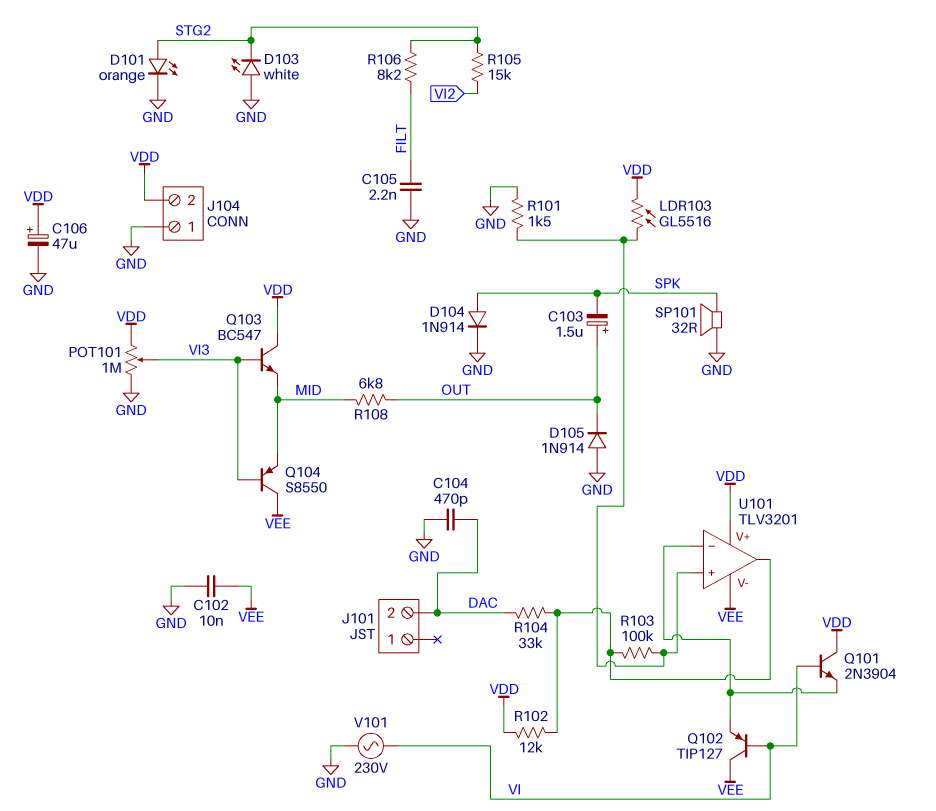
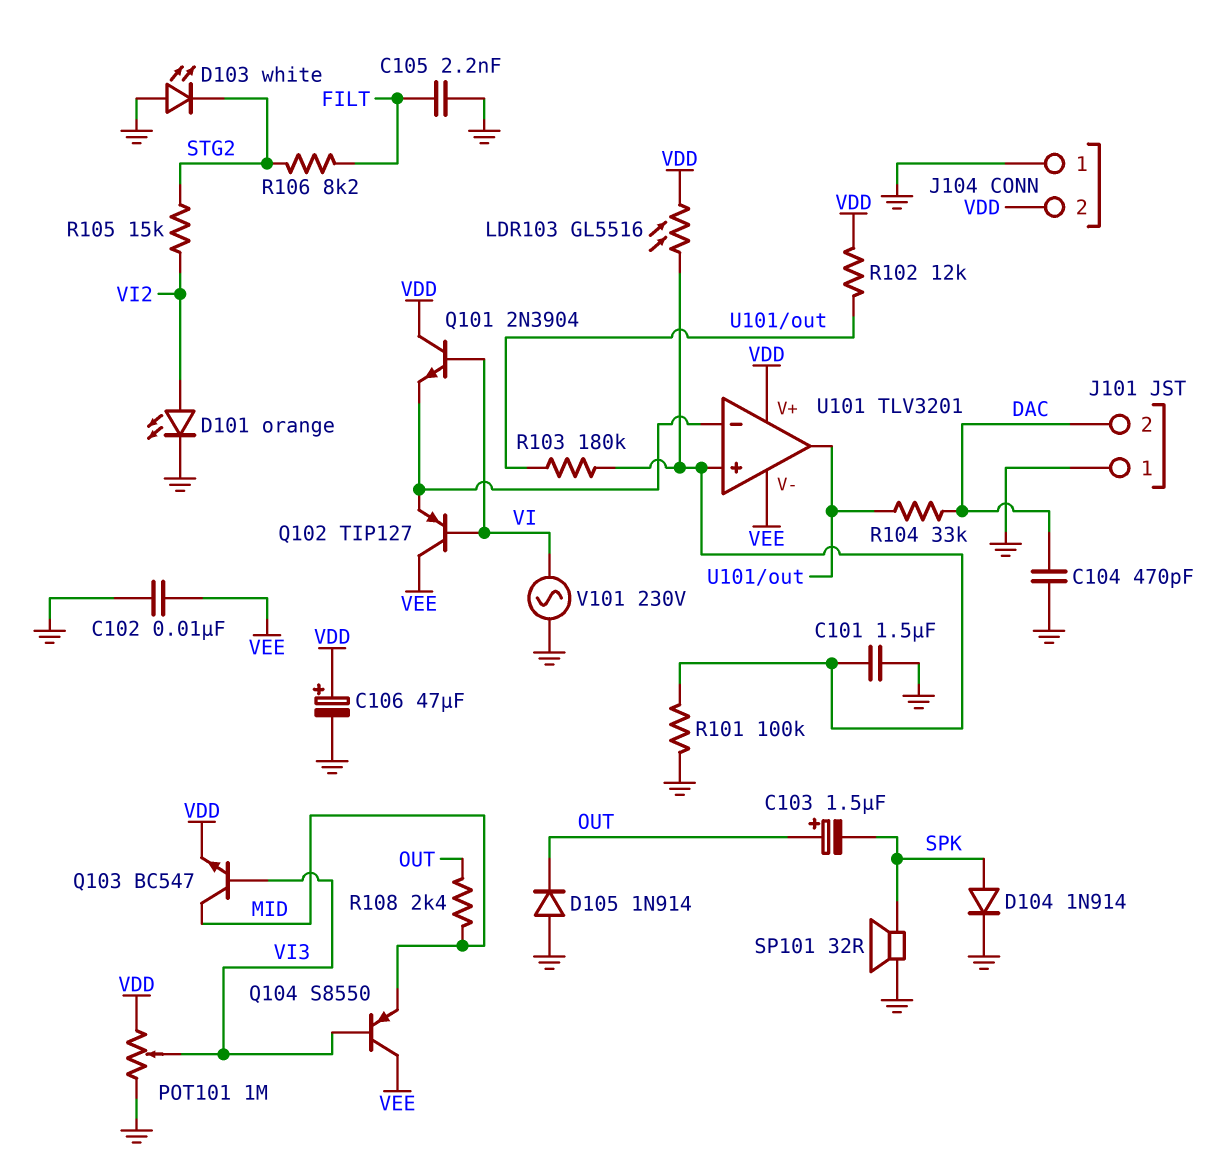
C101: none -> 1.5uF (GND, U101/in+)
D101: LED orange (A STG2, K GND) -> LED orange (A VI2, K GND)
J101 pin 1: none -> GND
Q103: NPN BC547 (B VI3, C VDD, E MID) -> NPN BC547 (B VI3, C MID, E VDD)
R101: 1.5k (GND, U101/in+) -> 100k (GND, U101/in+)
R103: 100k (U101/in+, U101/out) -> 180k (U101/in+, U101/out)
R108: 6.8k (MID, OUT) -> 2.4k (MID, OUT)

